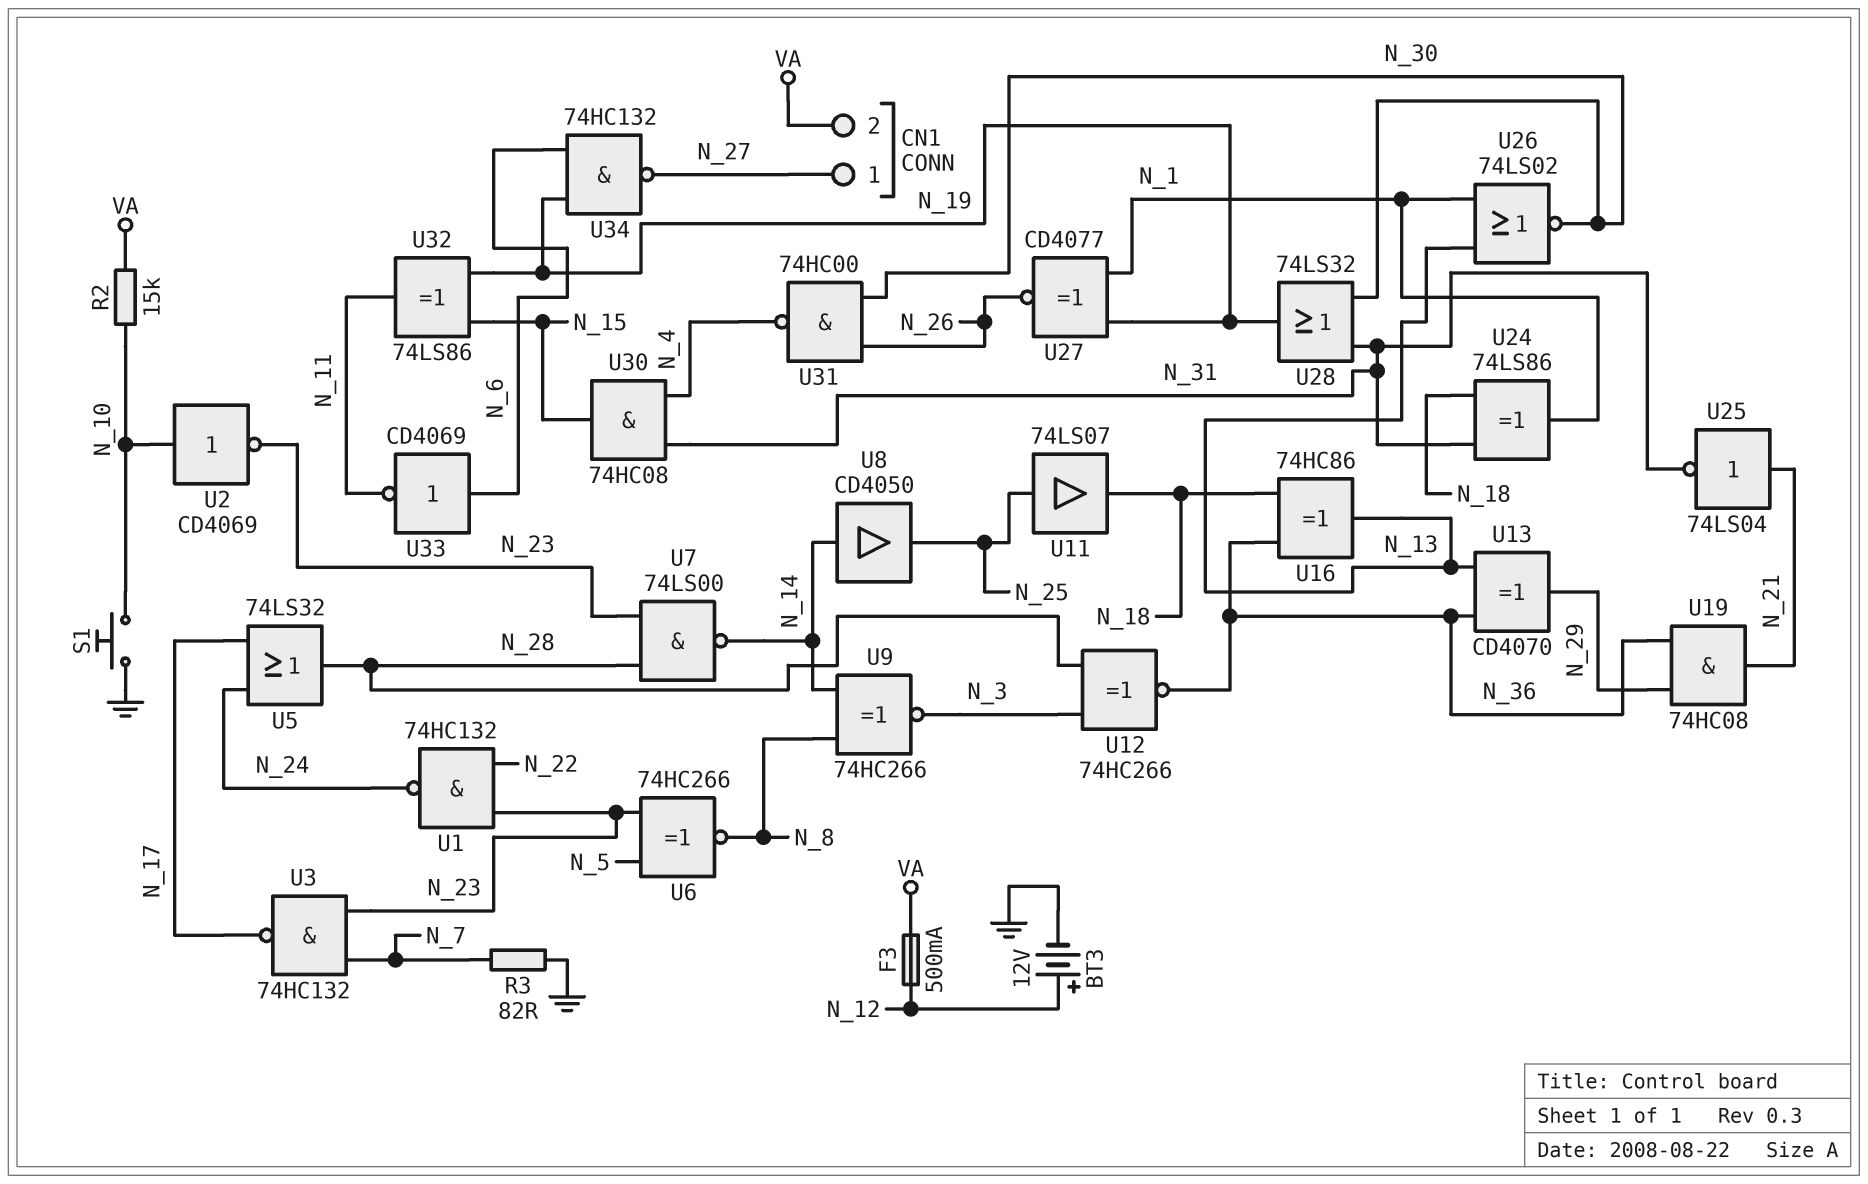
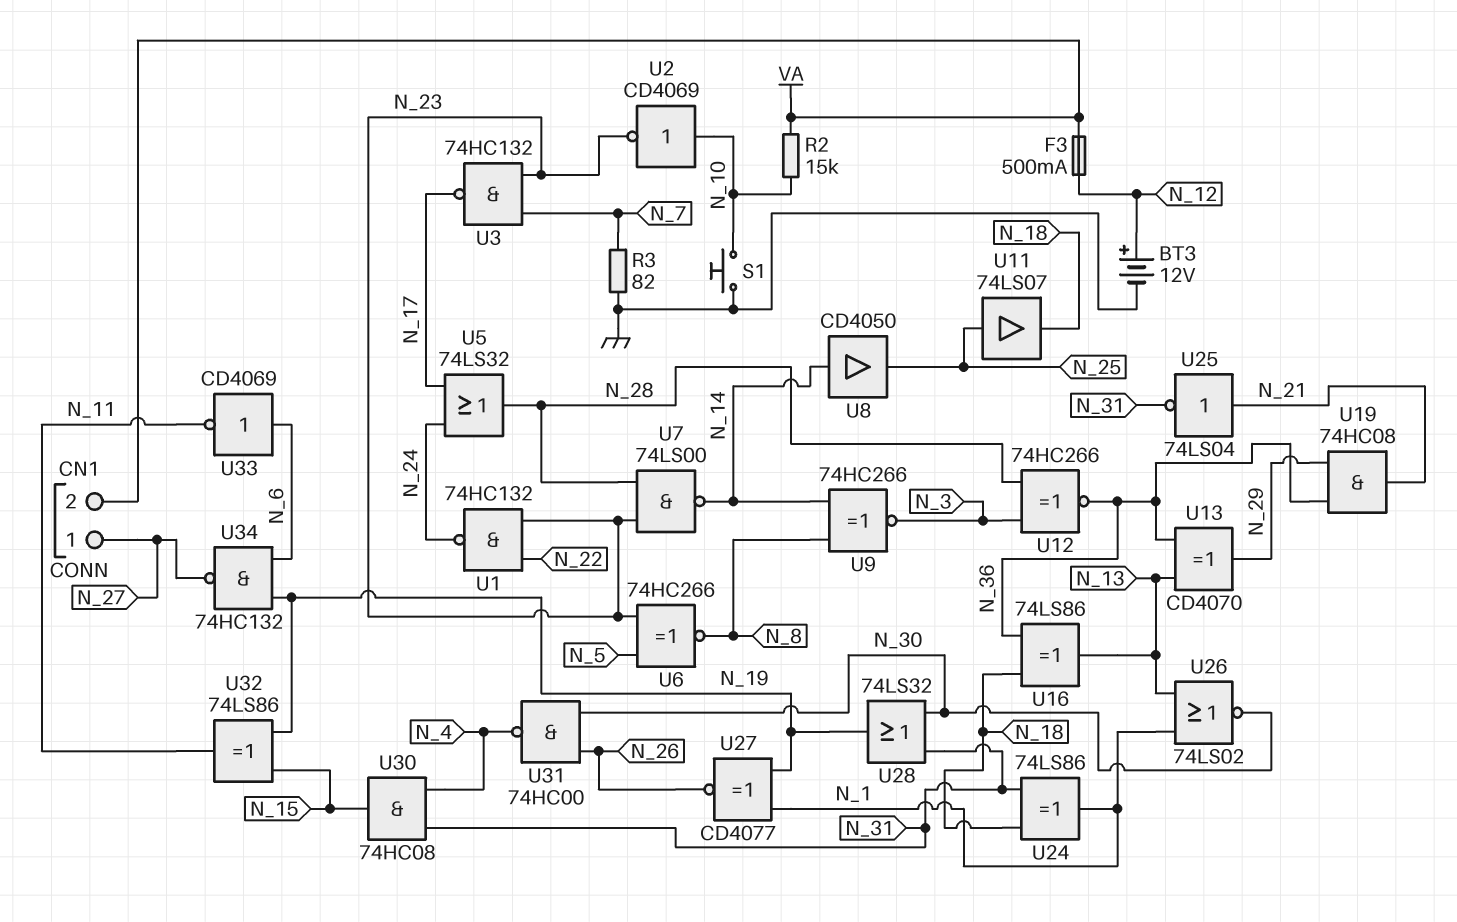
U16: XOR 74HC86 (in N_18, in N_36, out N_13) -> XOR 74LS86 (in N_18, in N_36, out N_13)

